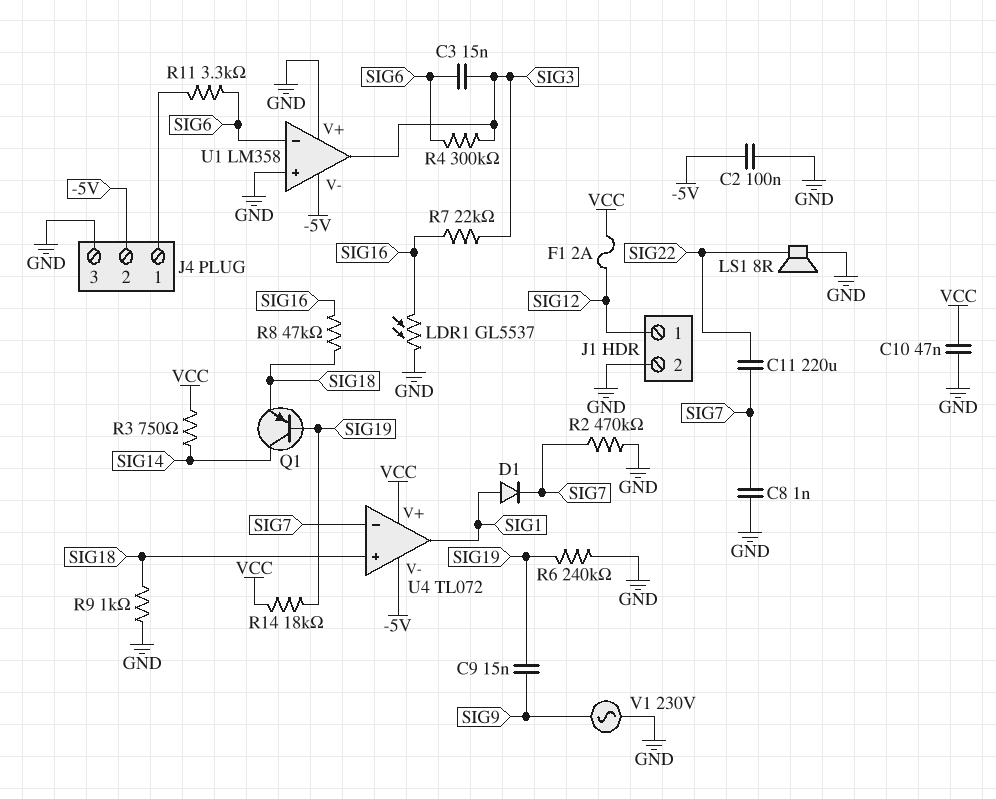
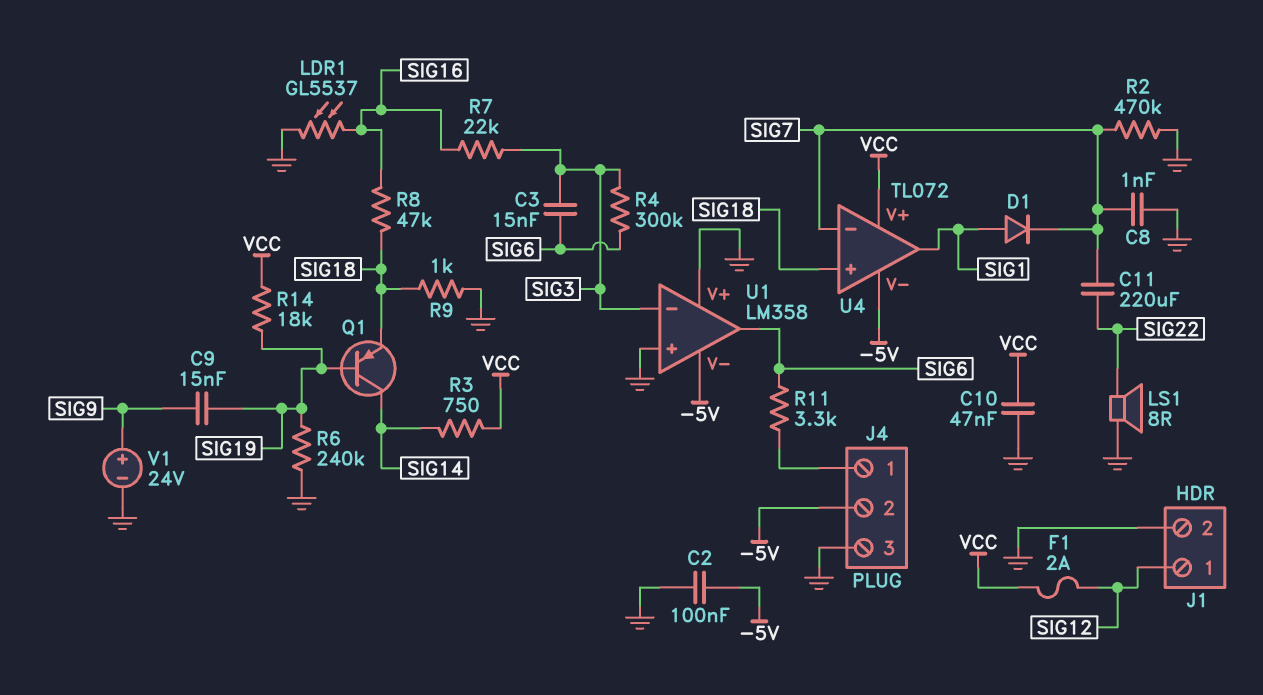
U1 pin in-: SIG6 -> SIG3
U1 pin out: SIG3 -> SIG6
V1: AC 230V (GND, SIG9) -> 24V (plus SIG9, minus GND)

